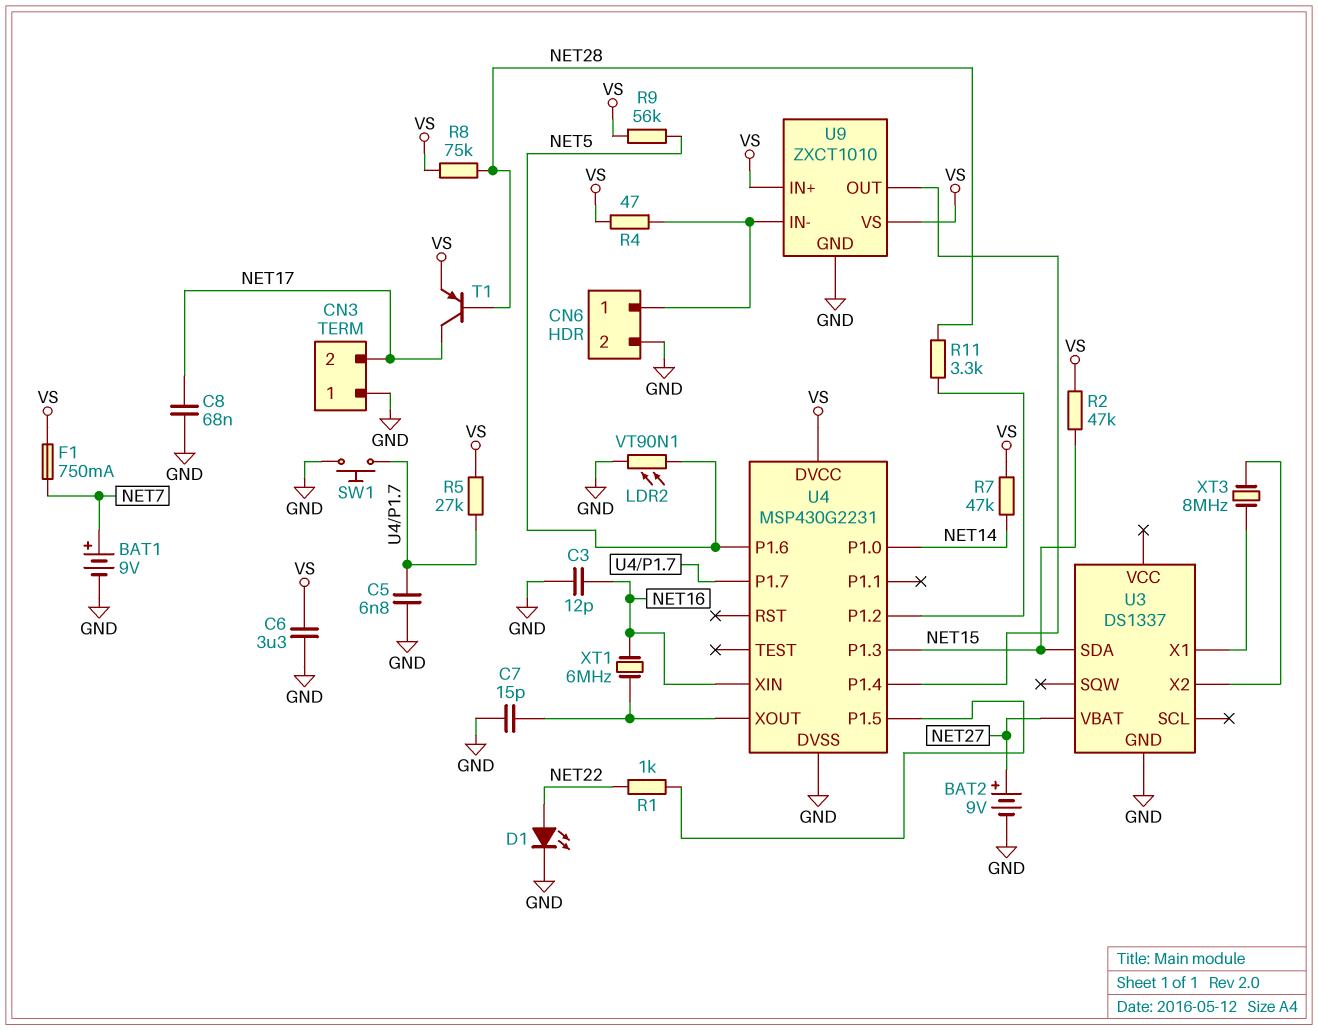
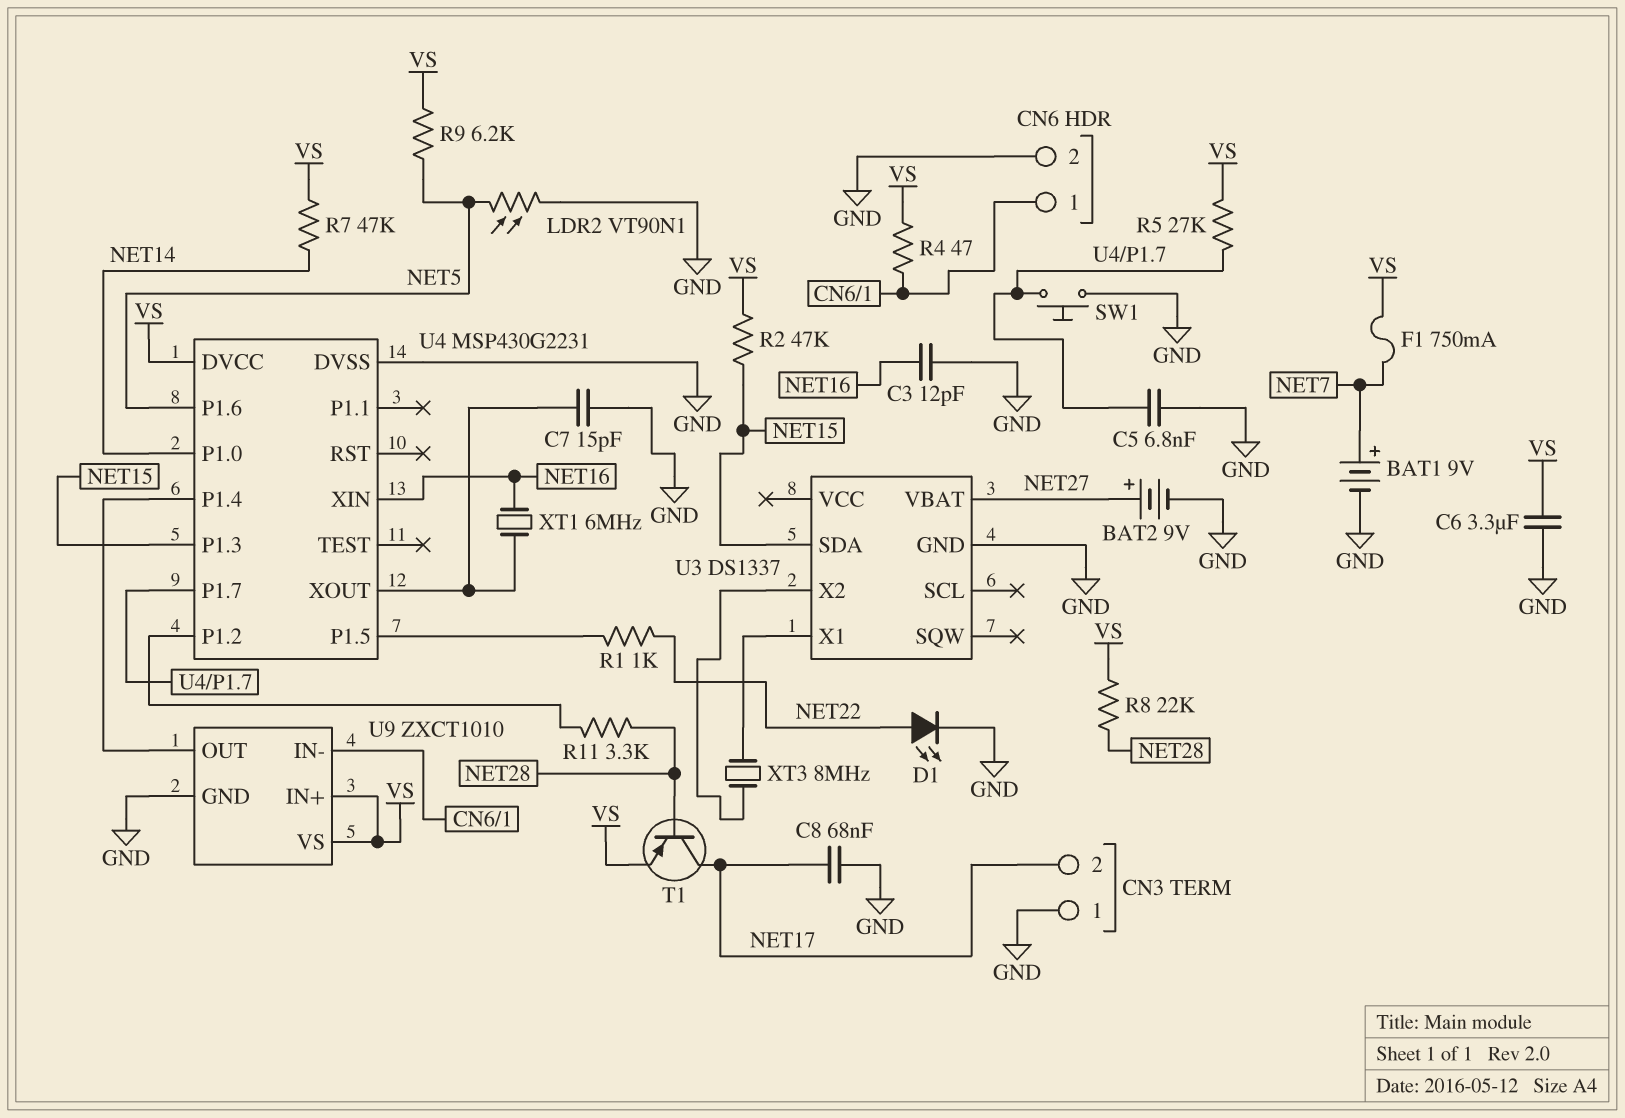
R8: 75k (NET28, VS) -> 22k (NET28, VS)
R9: 56k (NET5, VS) -> 6.2k (NET5, VS)

